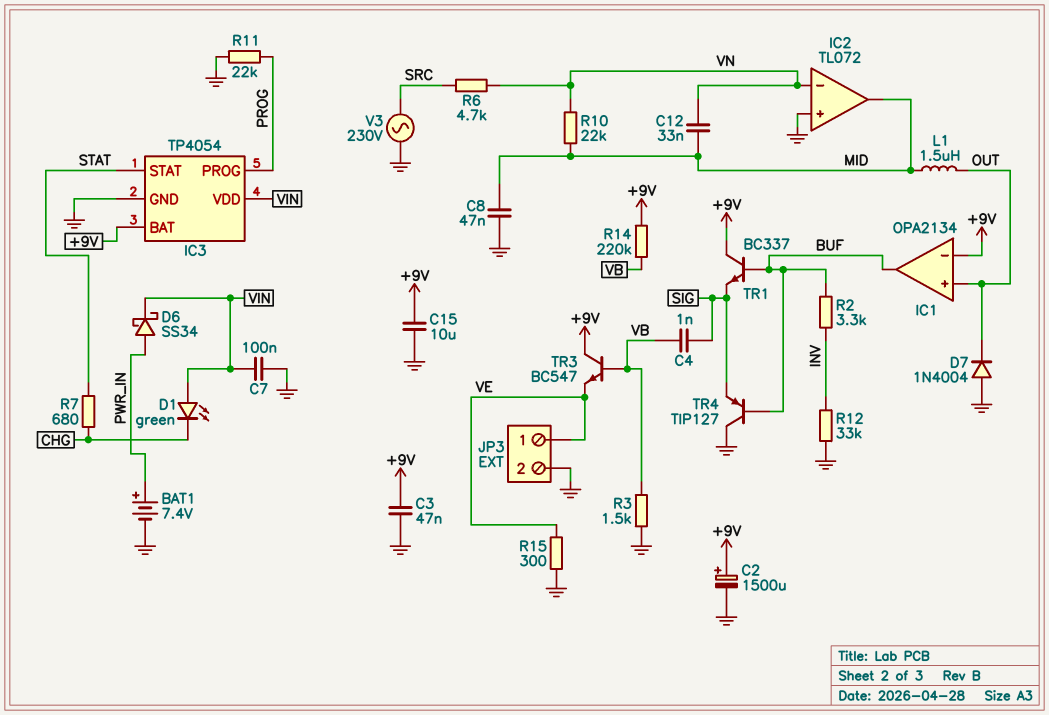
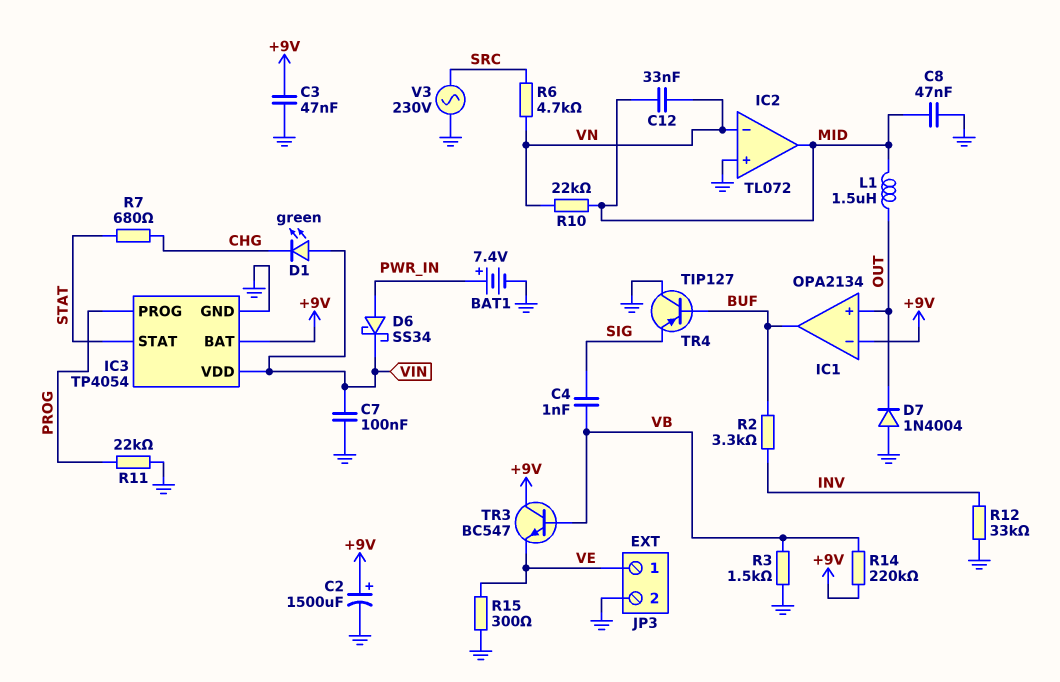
C15: 10uF (+9V, GND) -> none
TR1: NPN BC337 (B BUF, C +9V, E SIG) -> none

